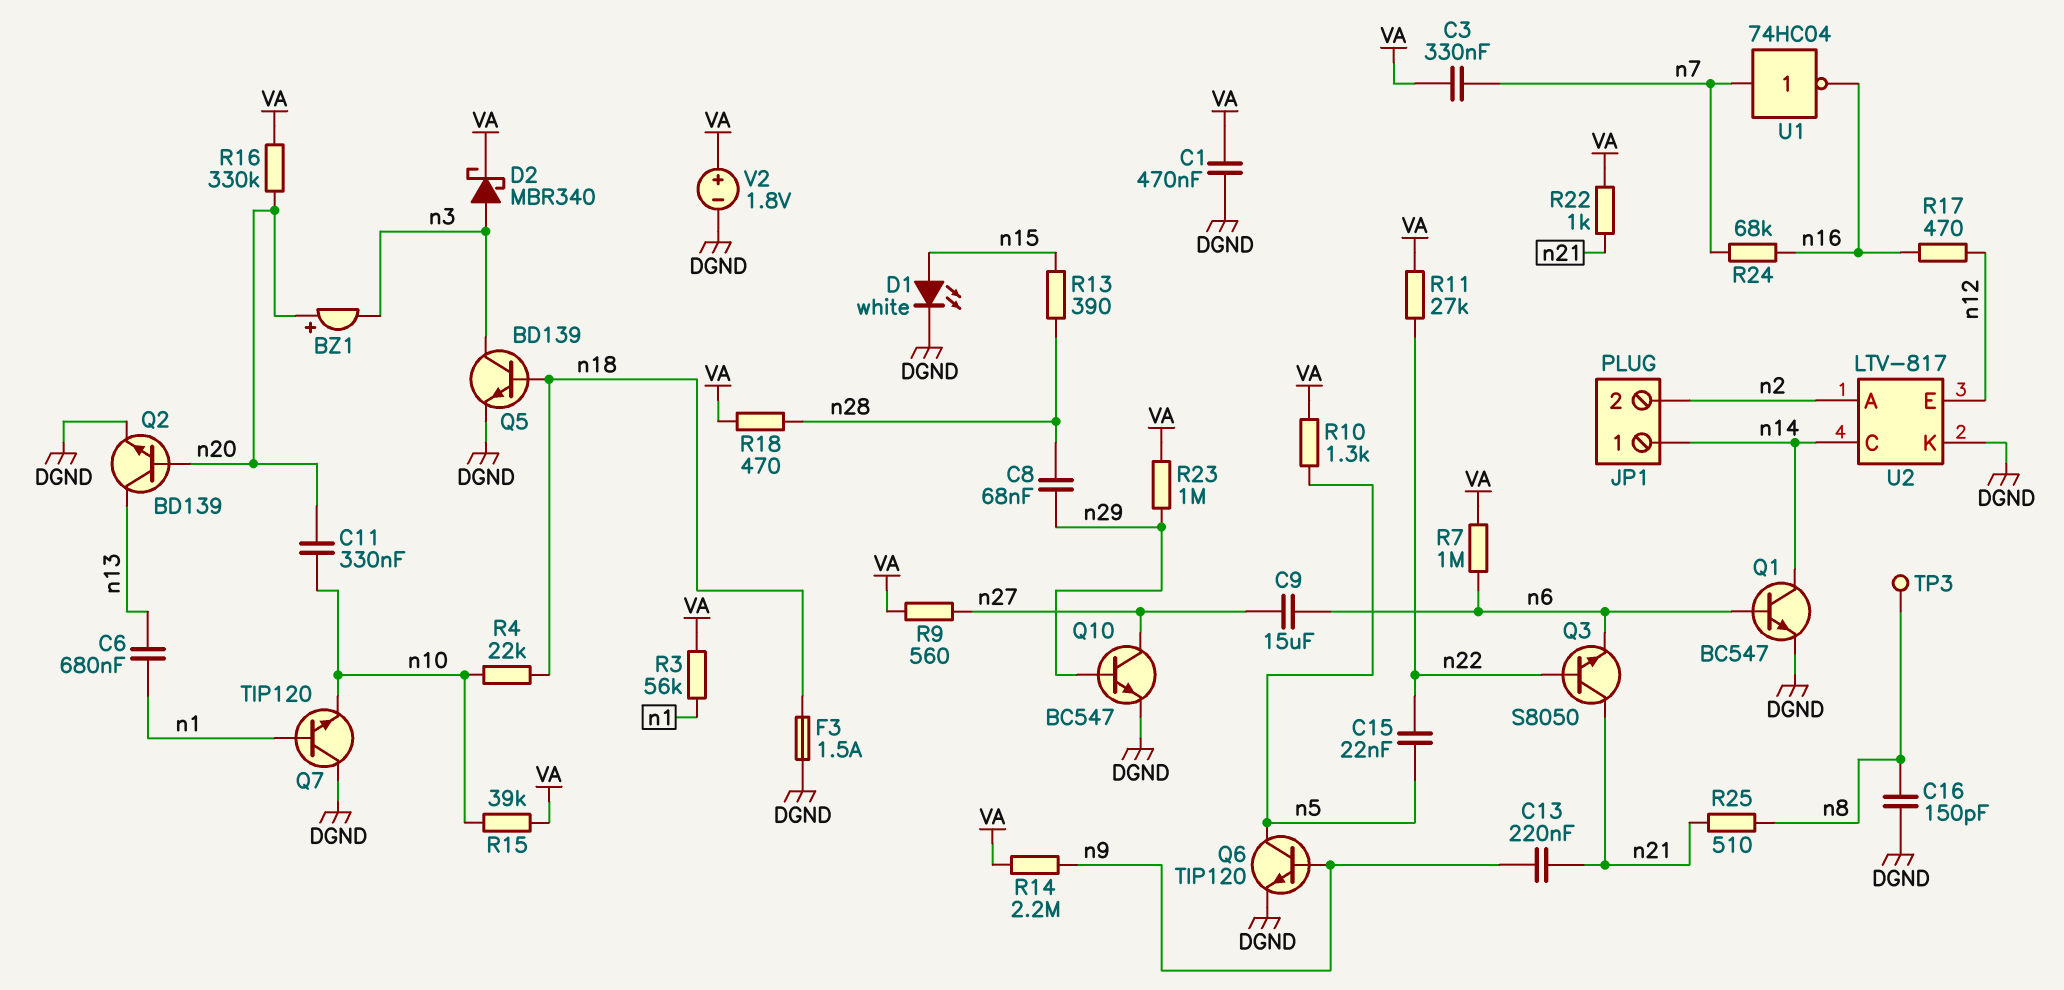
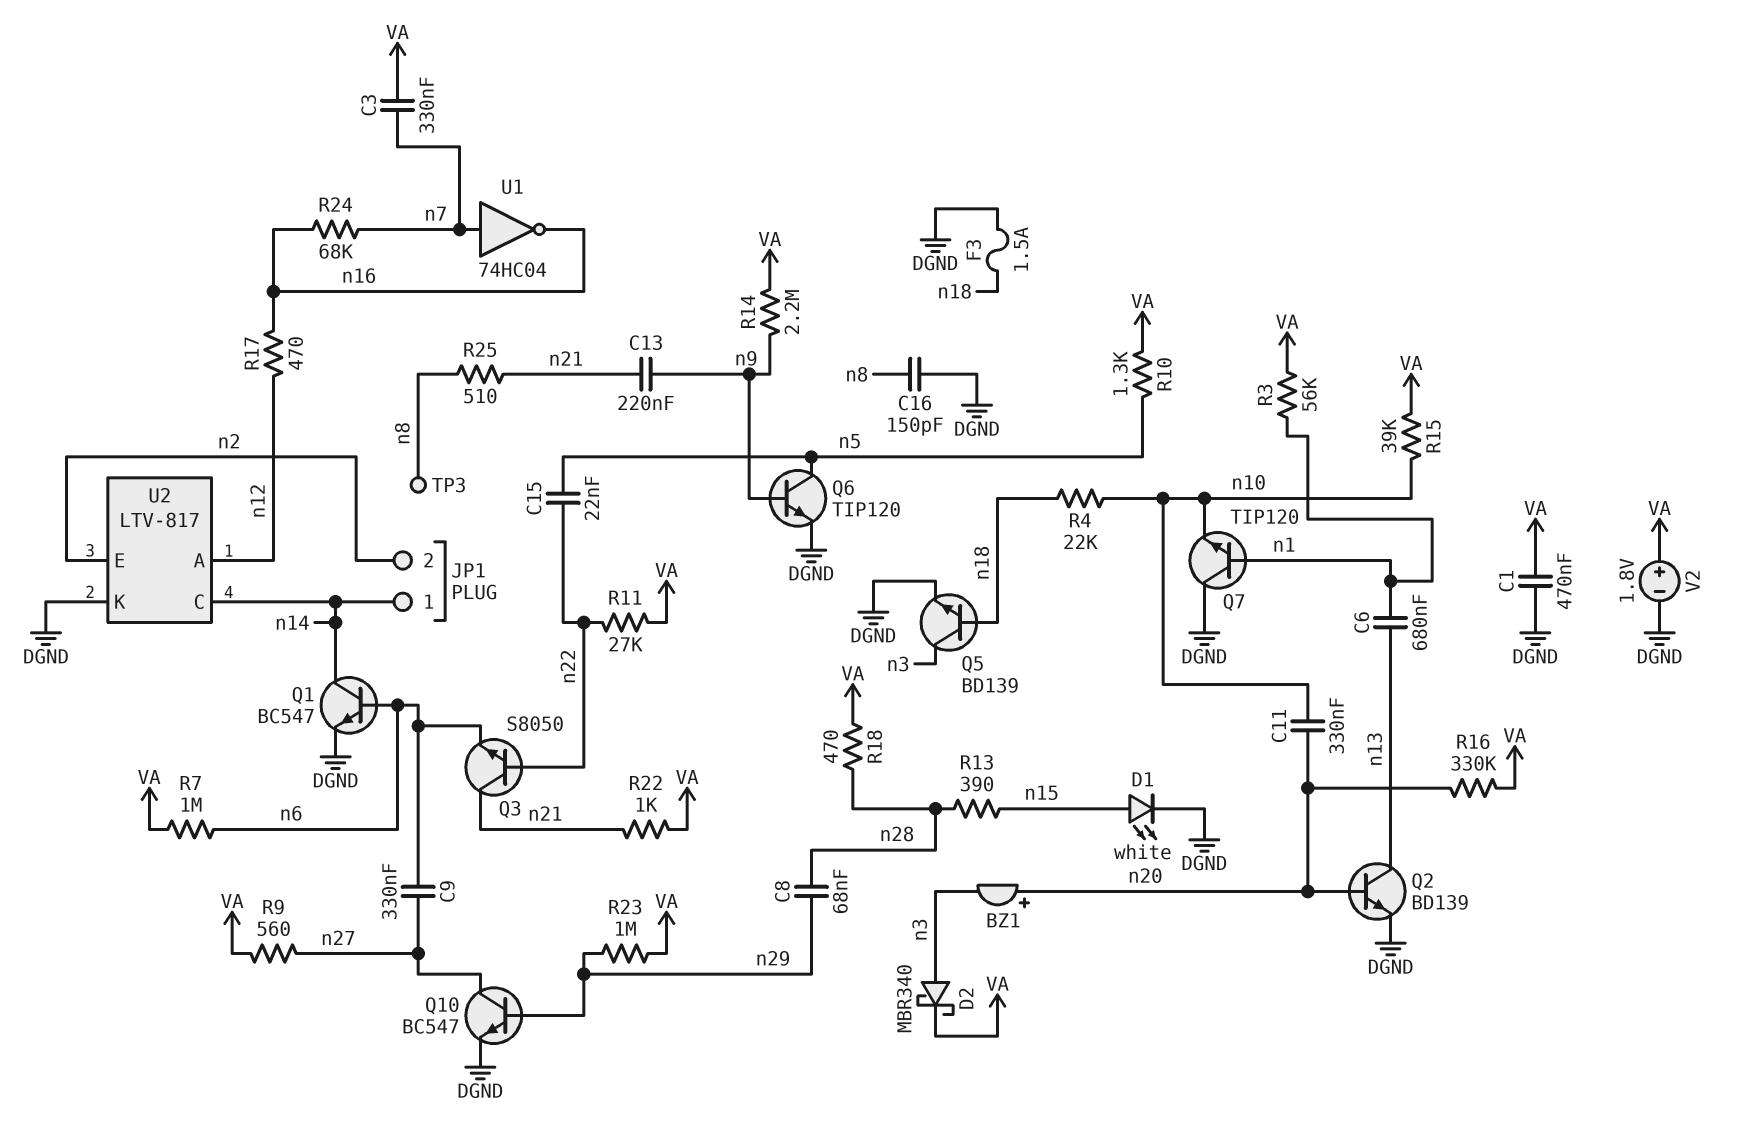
C9: 15uF (n6, n27) -> 330nF (n6, n27)
U2 pin A: n2 -> n12
U2 pin E: n12 -> n2

